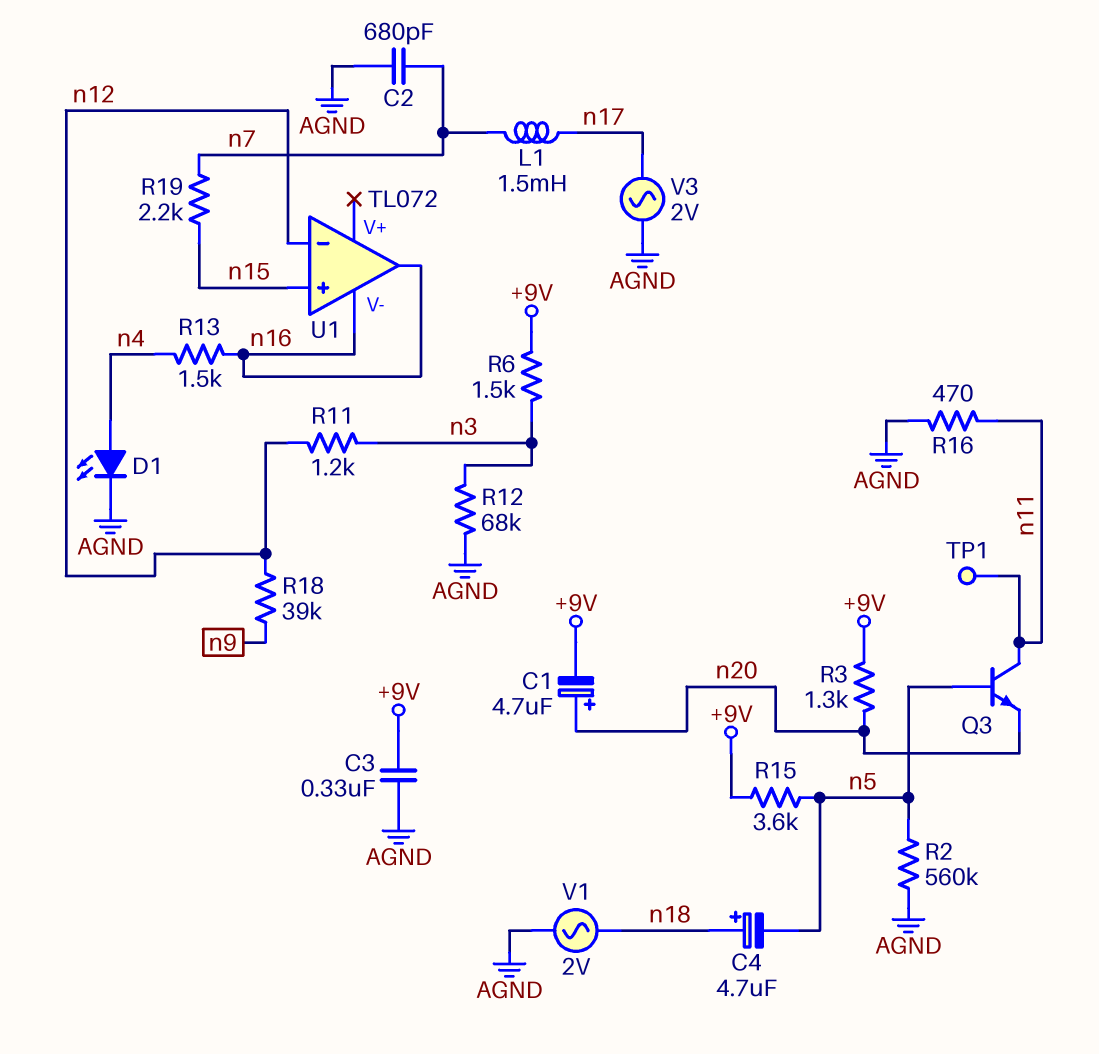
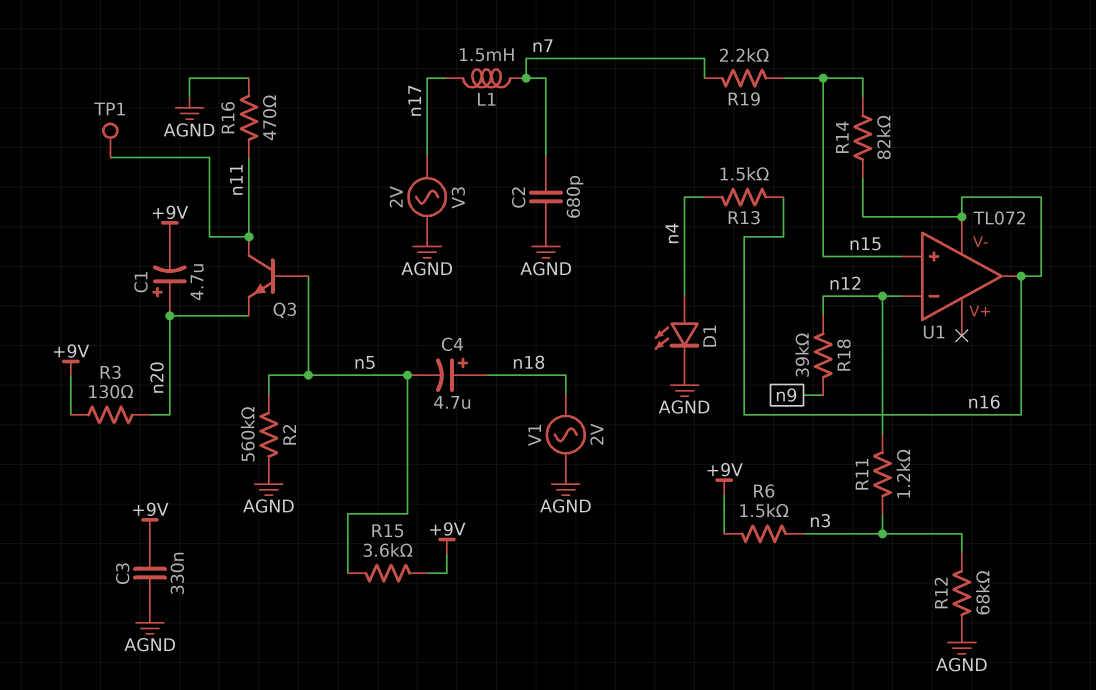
R3: 1.3k (+9V, n20) -> 130 (+9V, n20)
R14: none -> 82k (n15, n16)

